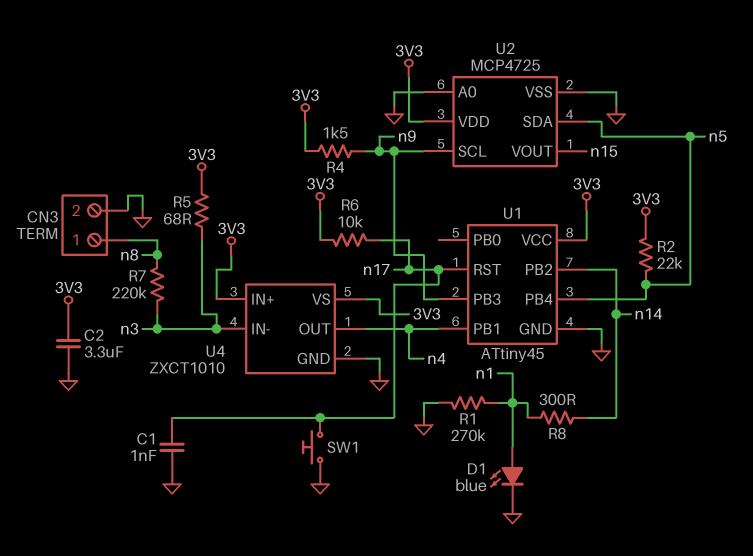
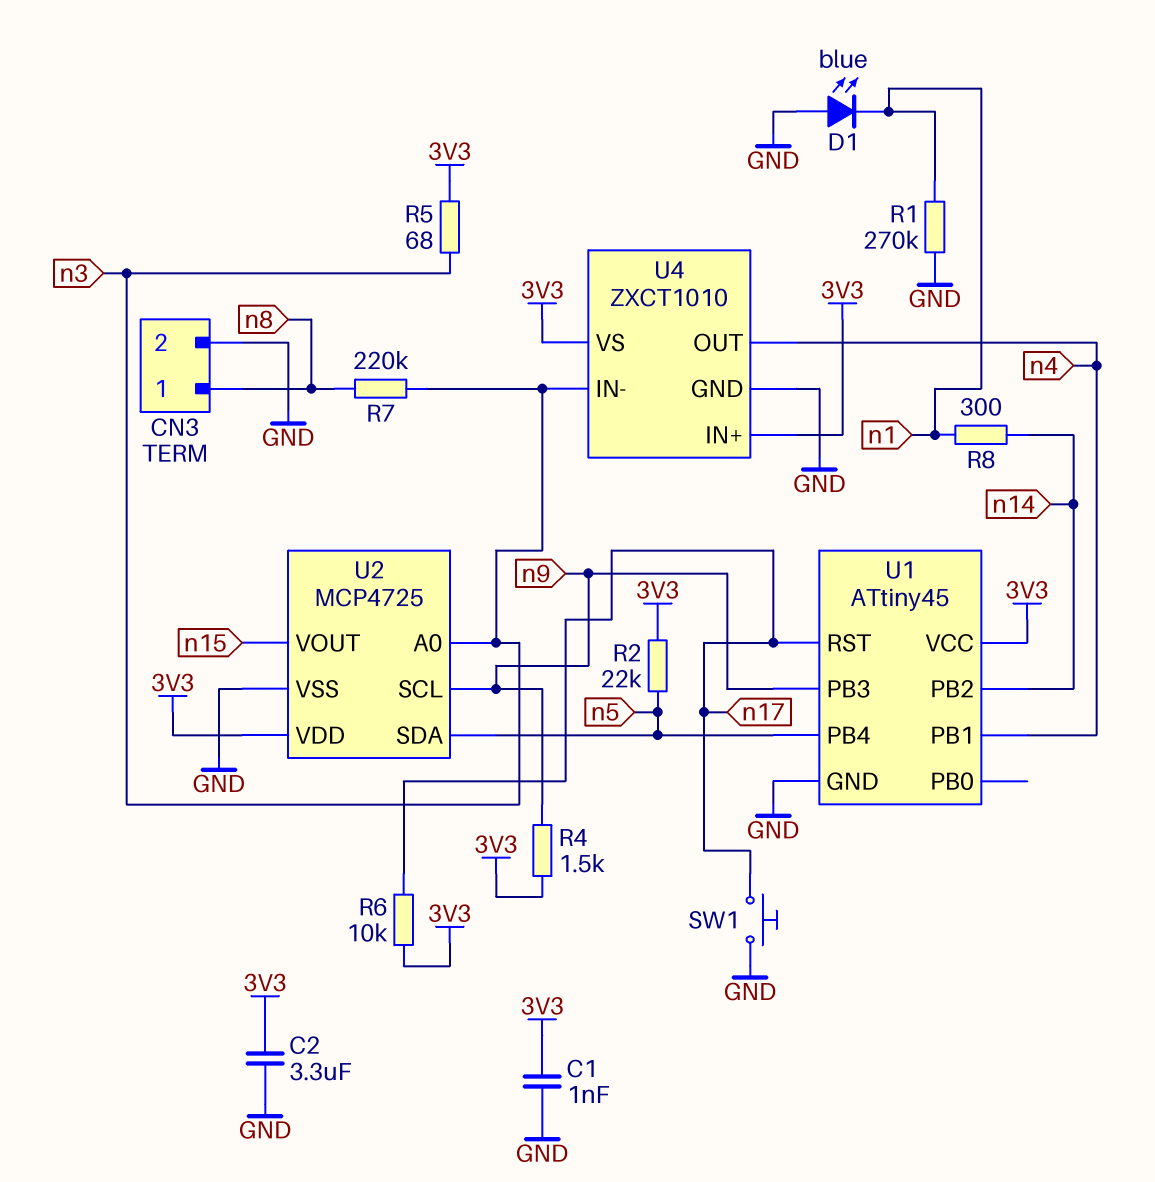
C1: 1nF (GND, n17) -> 1nF (3V3, GND)
D1: LED blue (A n1, K GND) -> LED blue (A GND, K n1)
U2 pin A0: GND -> n3

